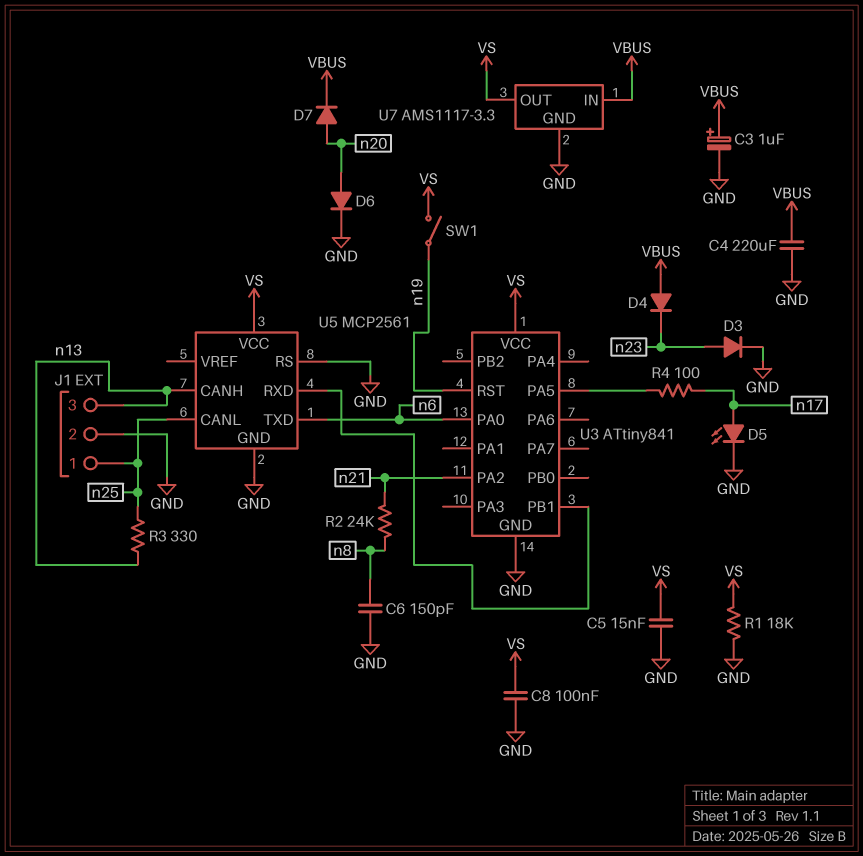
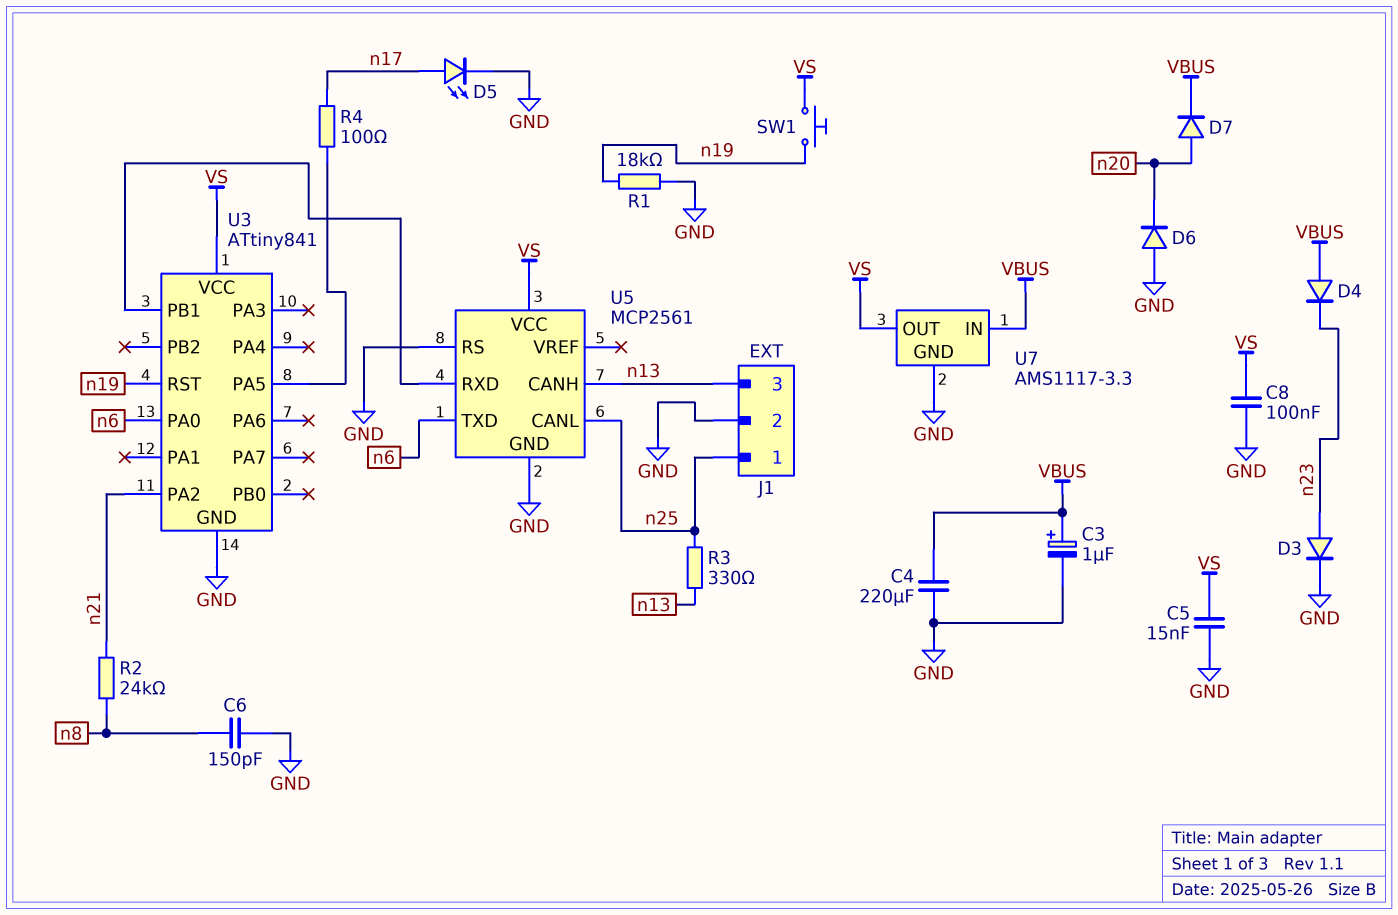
D6: diode (A n20, K GND) -> diode (A GND, K n20)
R1: 18k (GND, VS) -> 18k (GND, n19)
SW1: switch (VS, n19) -> button (VS, n19)

